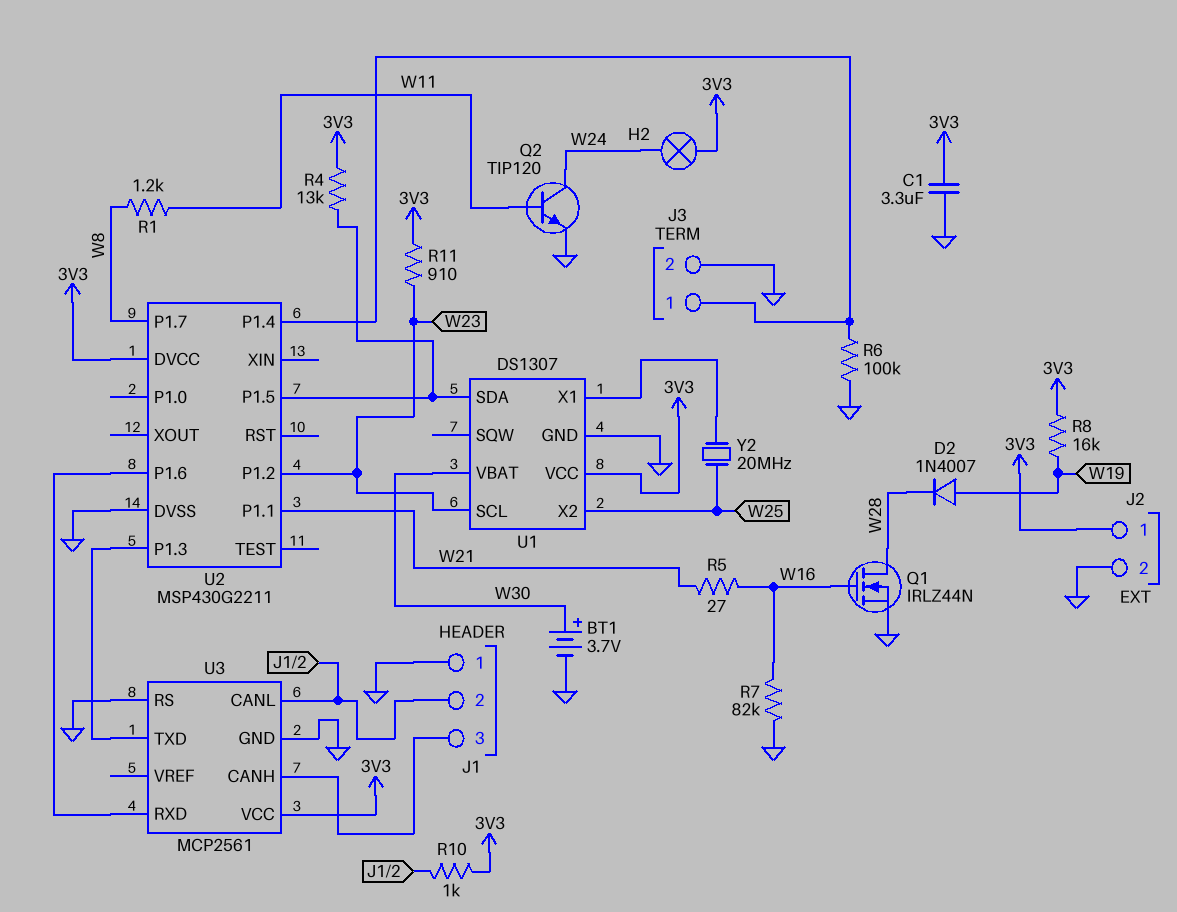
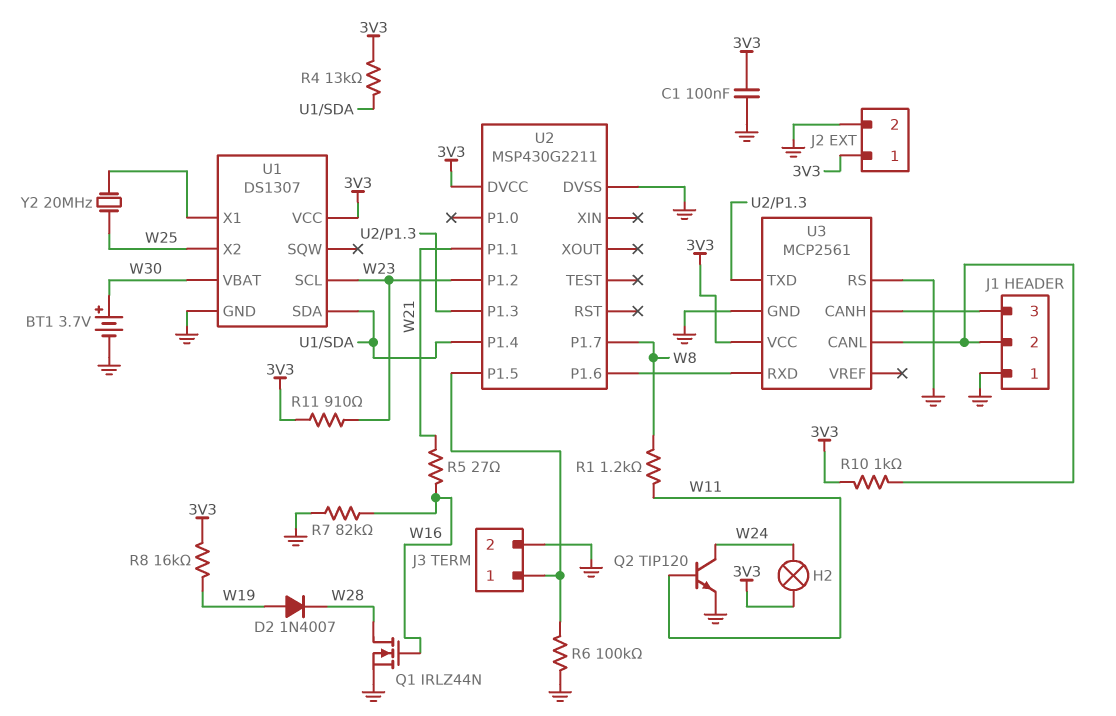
C1: 3.3uF (3V3, GND) -> 100nF (3V3, GND)
U2 pin P1.4: J3/1 -> U1/SDA
U2 pin P1.5: U1/SDA -> J3/1

